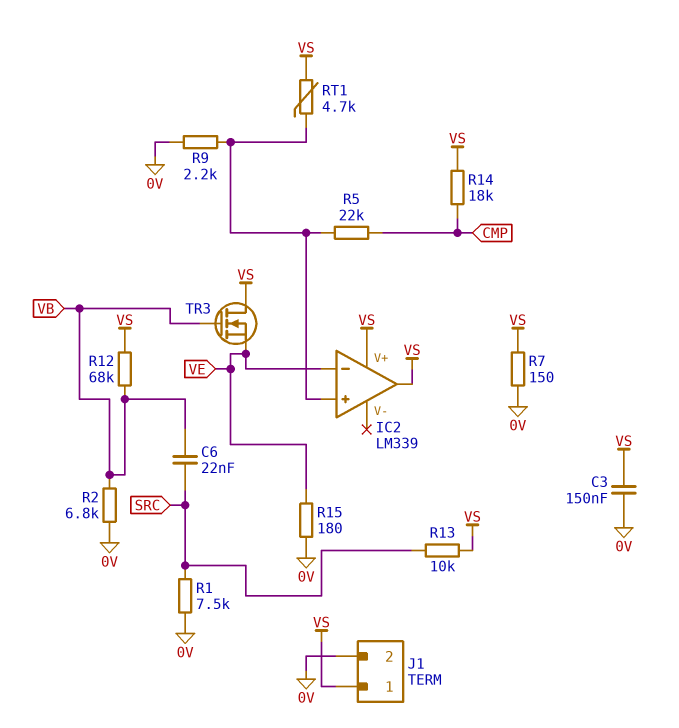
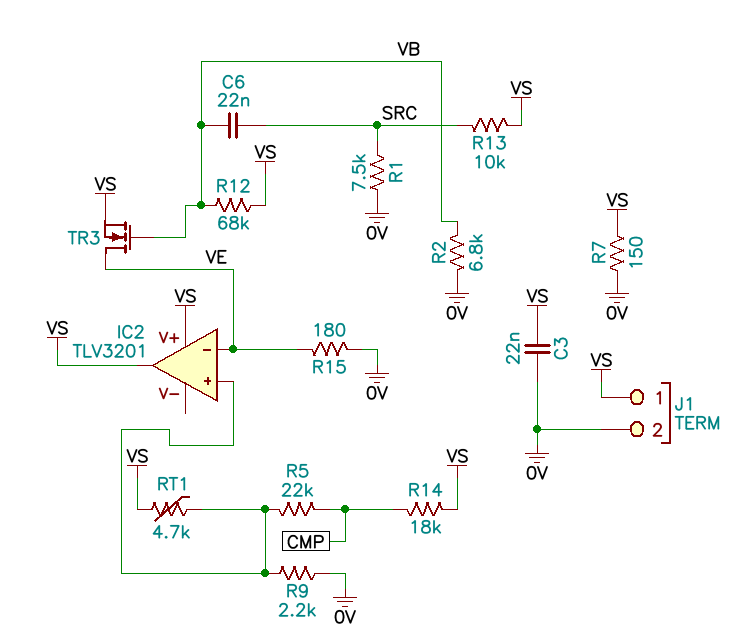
C3: 150nF (0V, VS) -> 22nF (0V, VS)
IC2: LM339 -> TLV3201
TR3: NMOS (G VB, D VS, S VE) -> NMOS (G VB, D VE, S VS)

